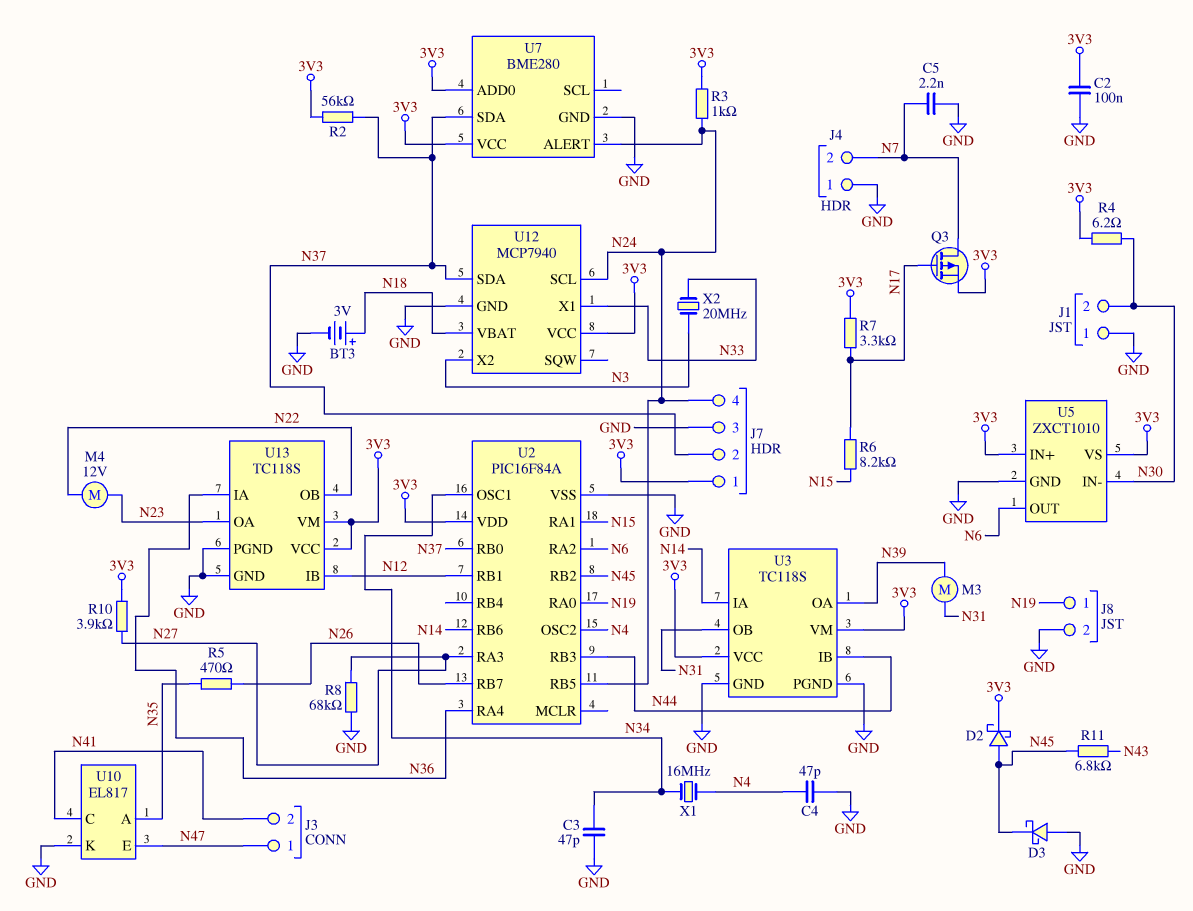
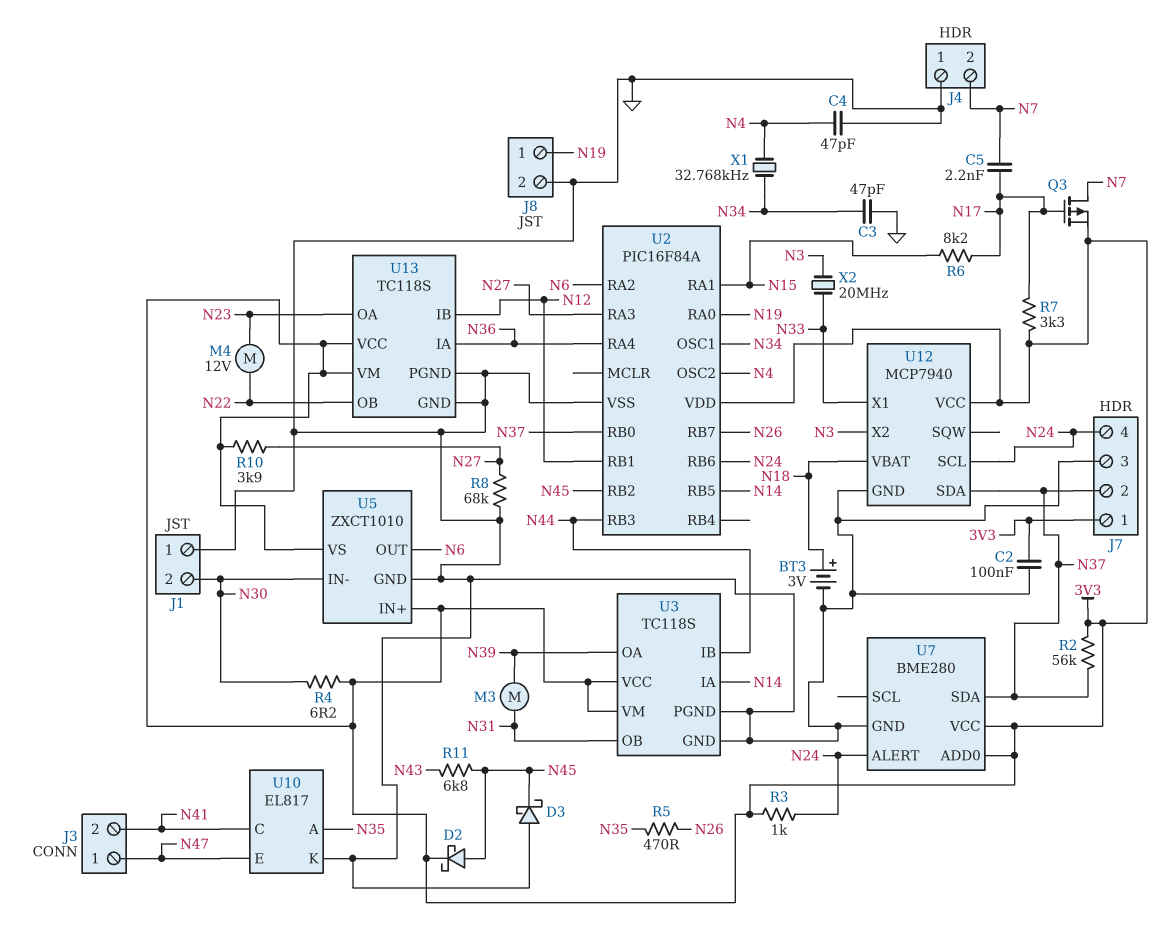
C5: 2.2nF (GND, N7) -> 2.2nF (N7, N17)
U2 pin RB5: N24 -> N14
U2 pin RB6: N14 -> N24
X1: 16MHz (N4, N34) -> 32.768kHz (N4, N34)

